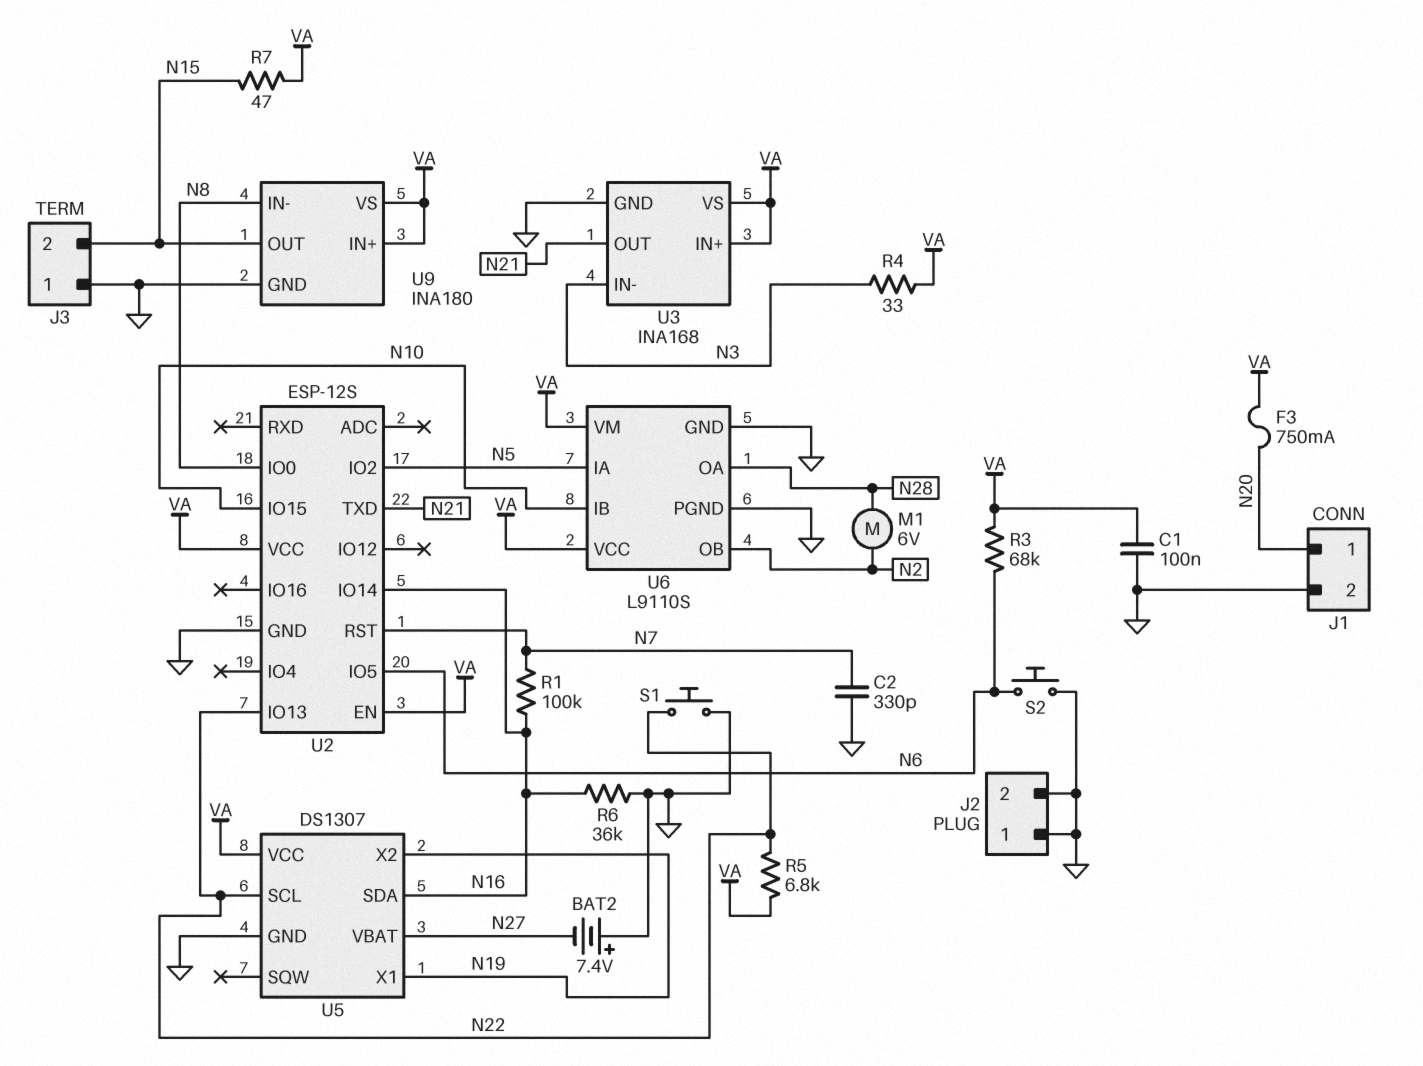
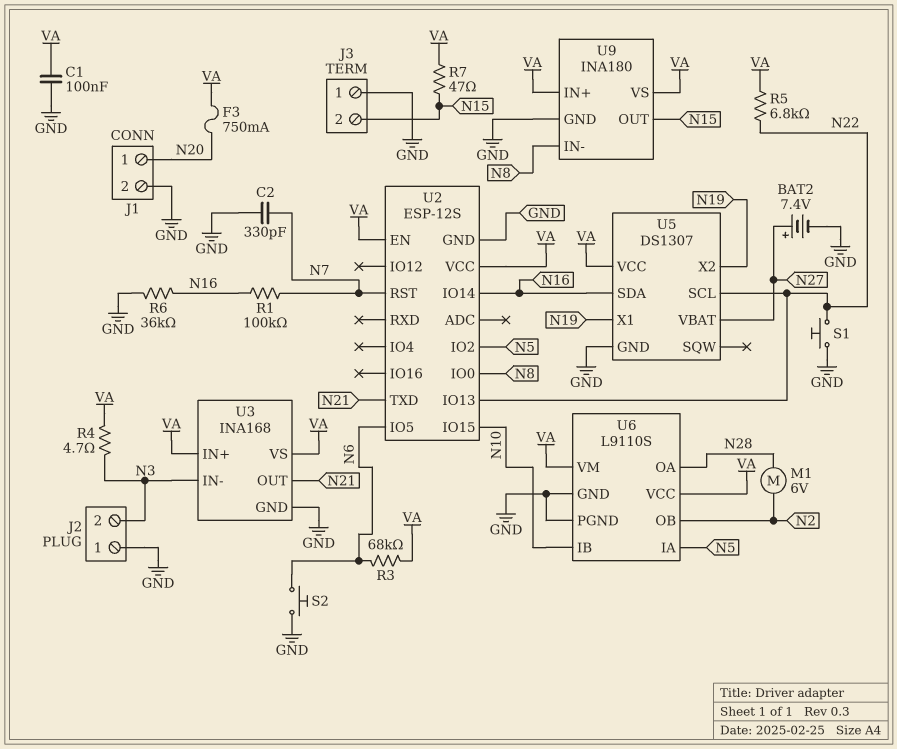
BAT2: 7.4V (plus GND, minus N27) -> 7.4V (plus N27, minus GND)
J2 pin 2: GND -> N3
R4: 33 (N3, VA) -> 4.7 (N3, VA)

